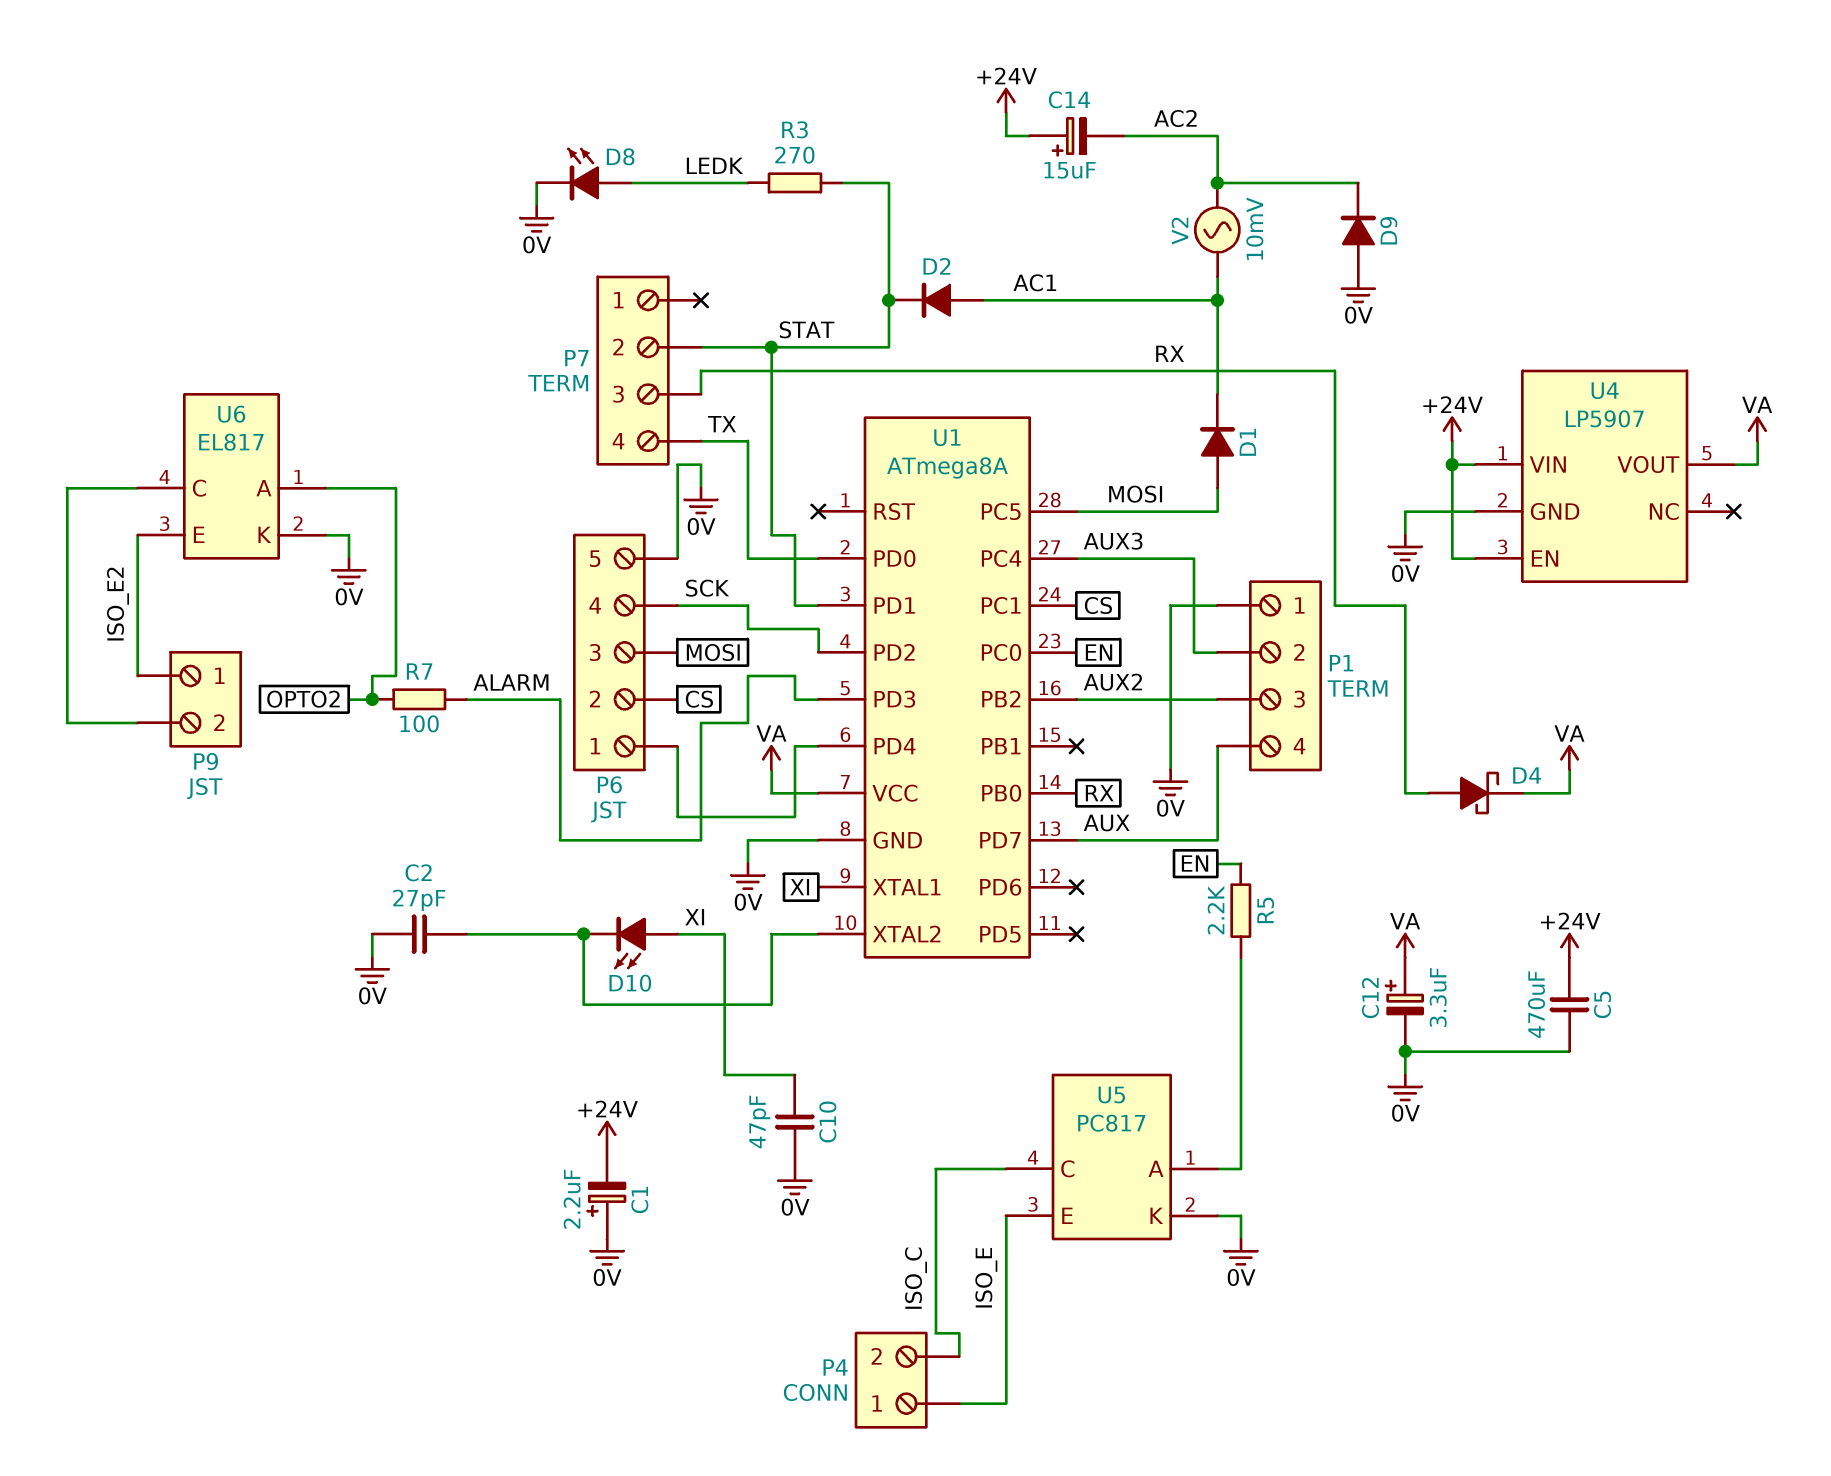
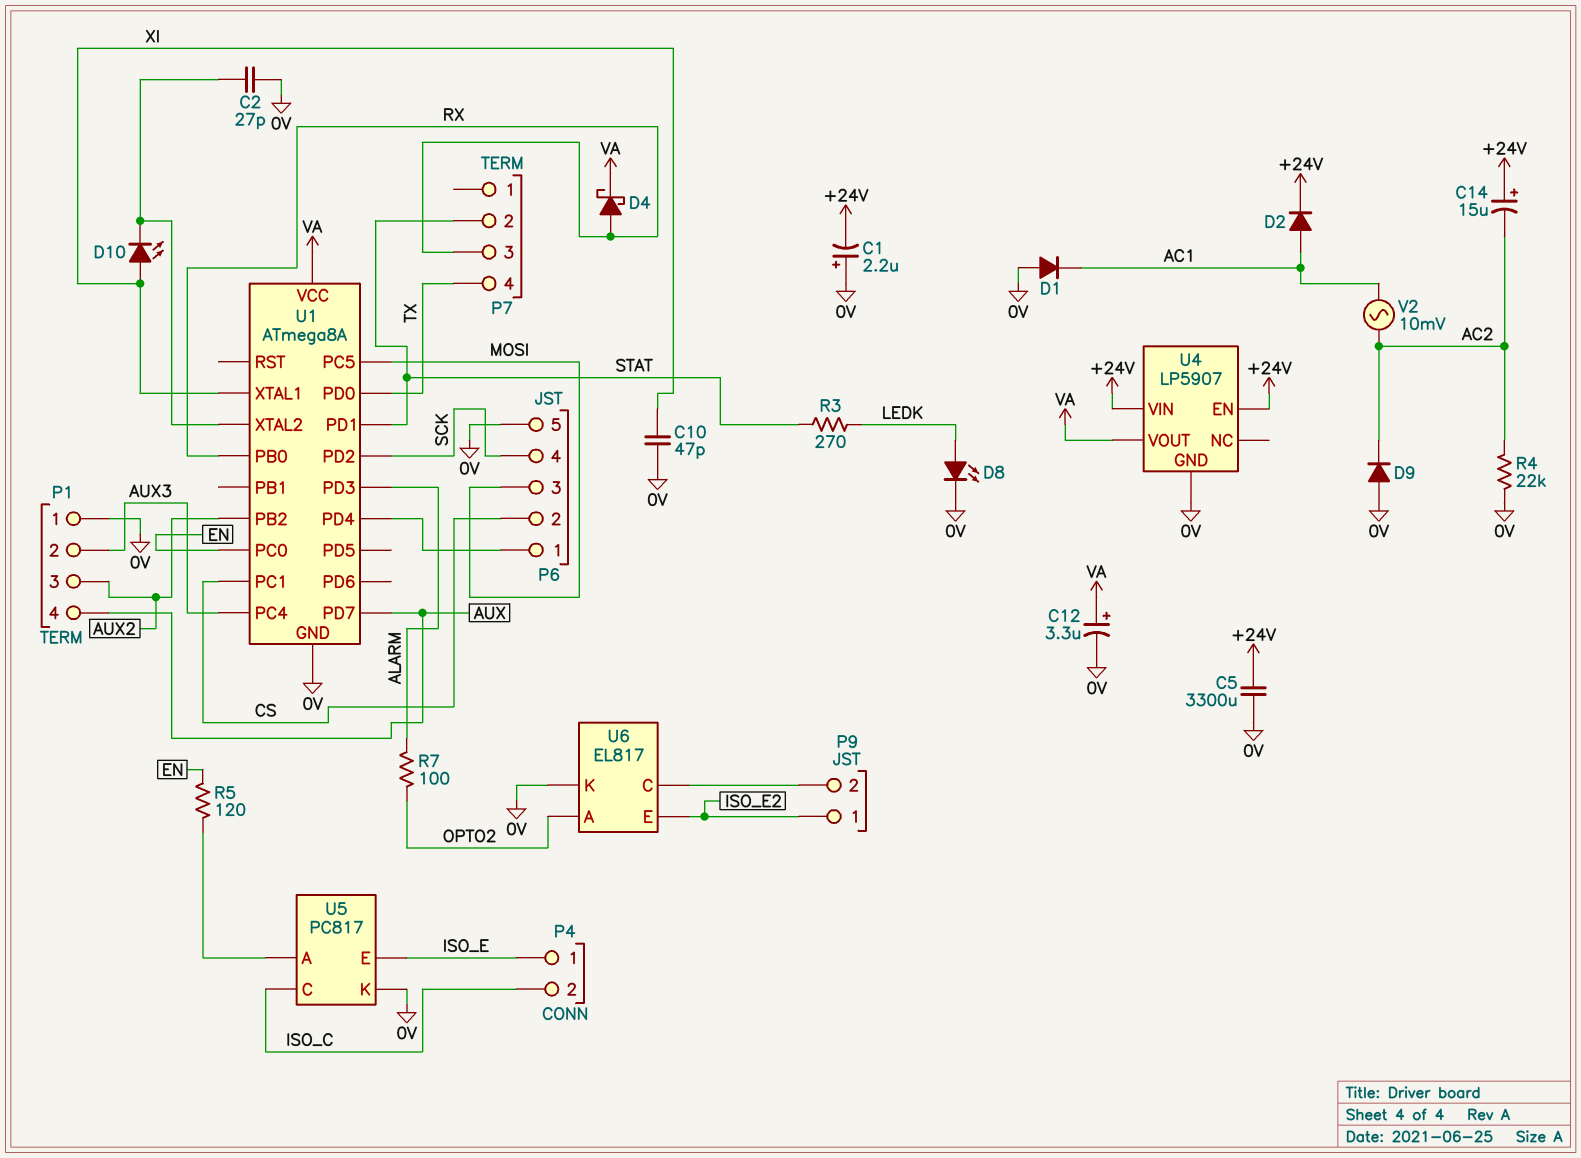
C5: 470uF (+24V, 0V) -> 3300uF (+24V, 0V)
D1: diode (A MOSI, K AC1) -> diode (A 0V, K AC1)
D2: diode (A AC1, K STAT) -> diode (A AC1, K +24V)
R4: none -> 22k (0V, AC2)
R5: 2.2k (EN, U5/A) -> 120 (EN, U5/A)

